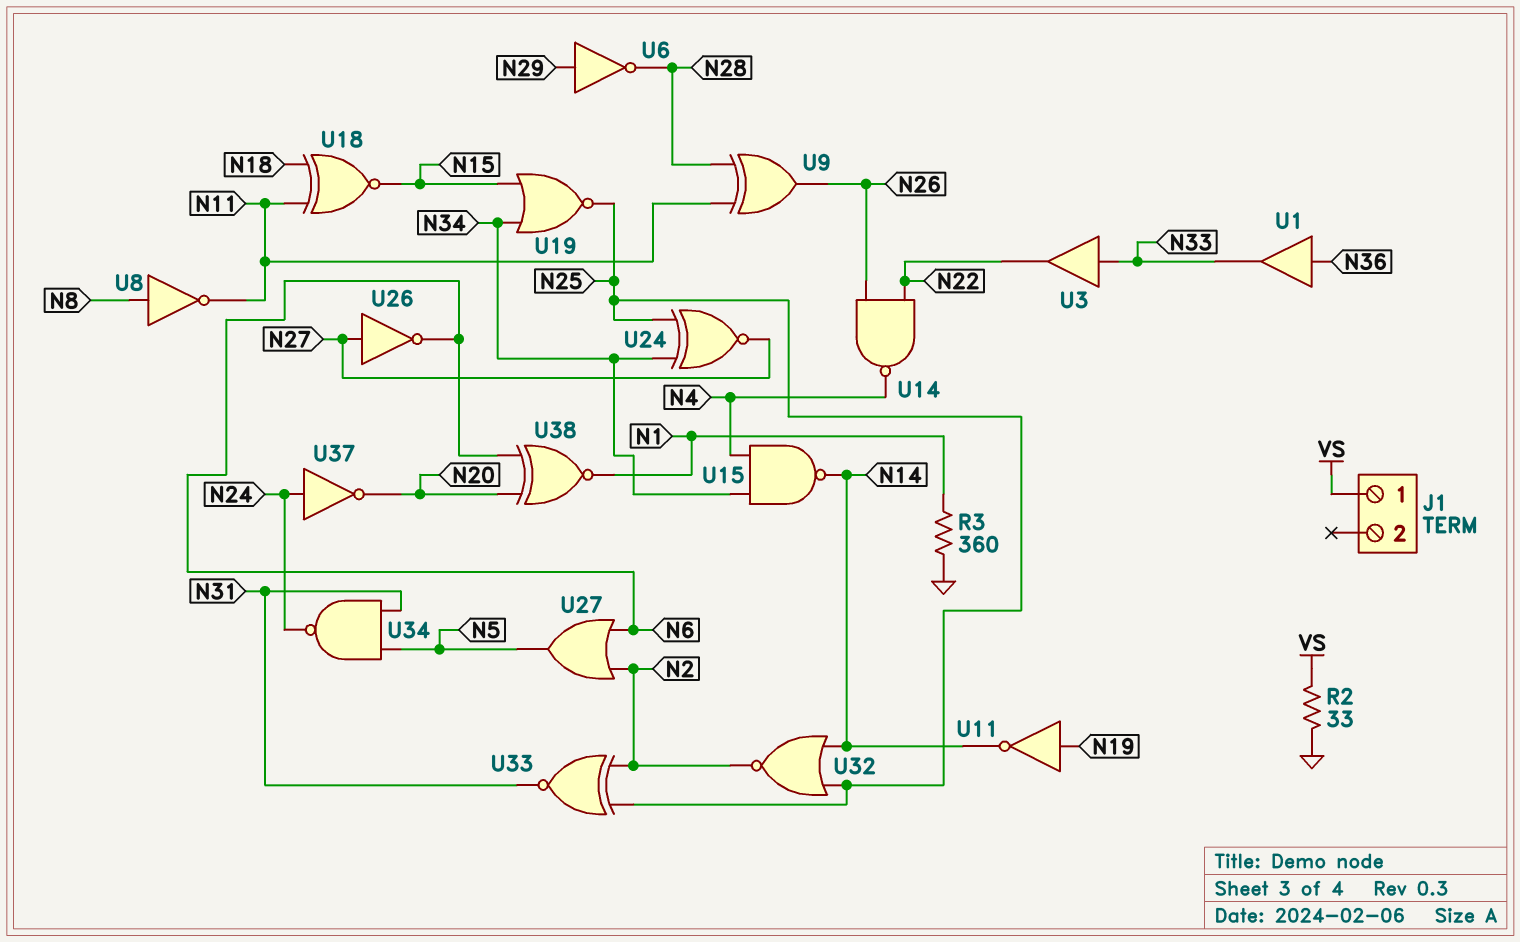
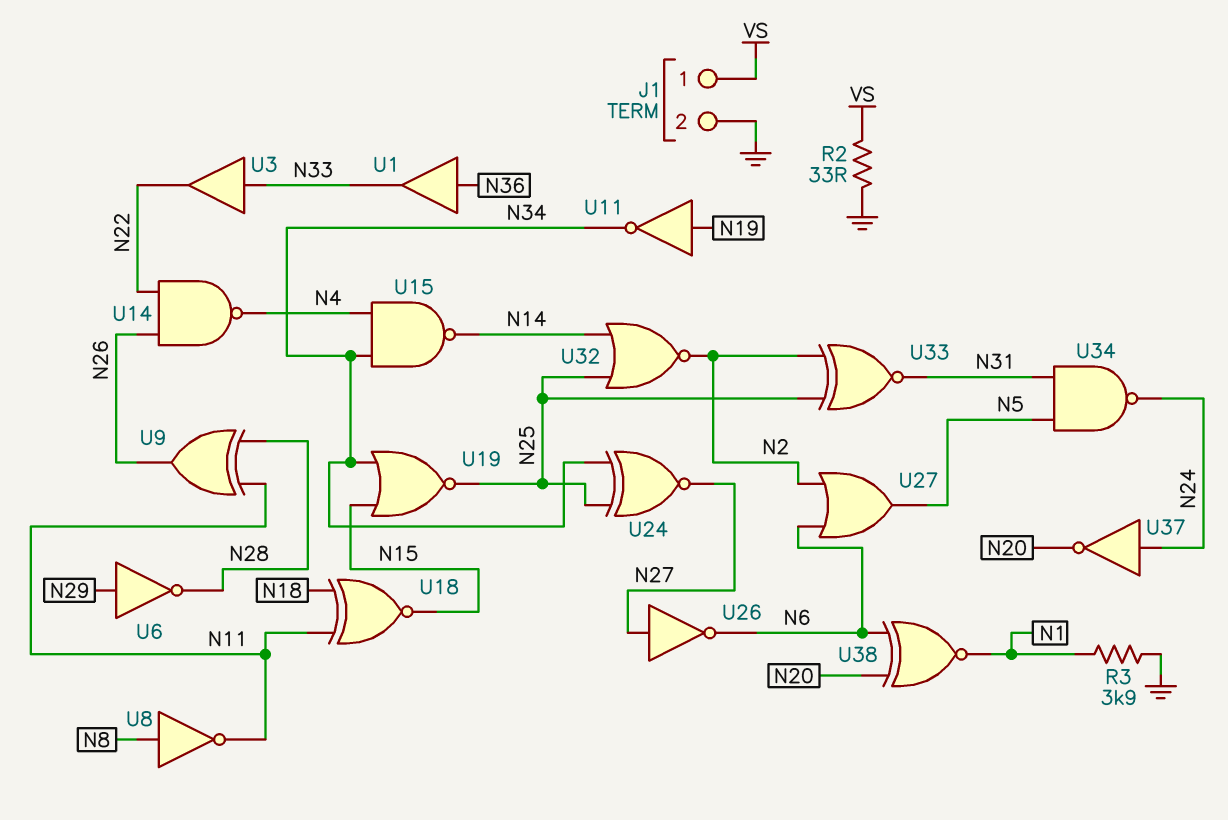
J1 pin 2: none -> GND
R3: 360 (GND, N1) -> 3.9k (GND, N1)
U11: NOT (in N19, out N14) -> NOT (in N19, out N34)

